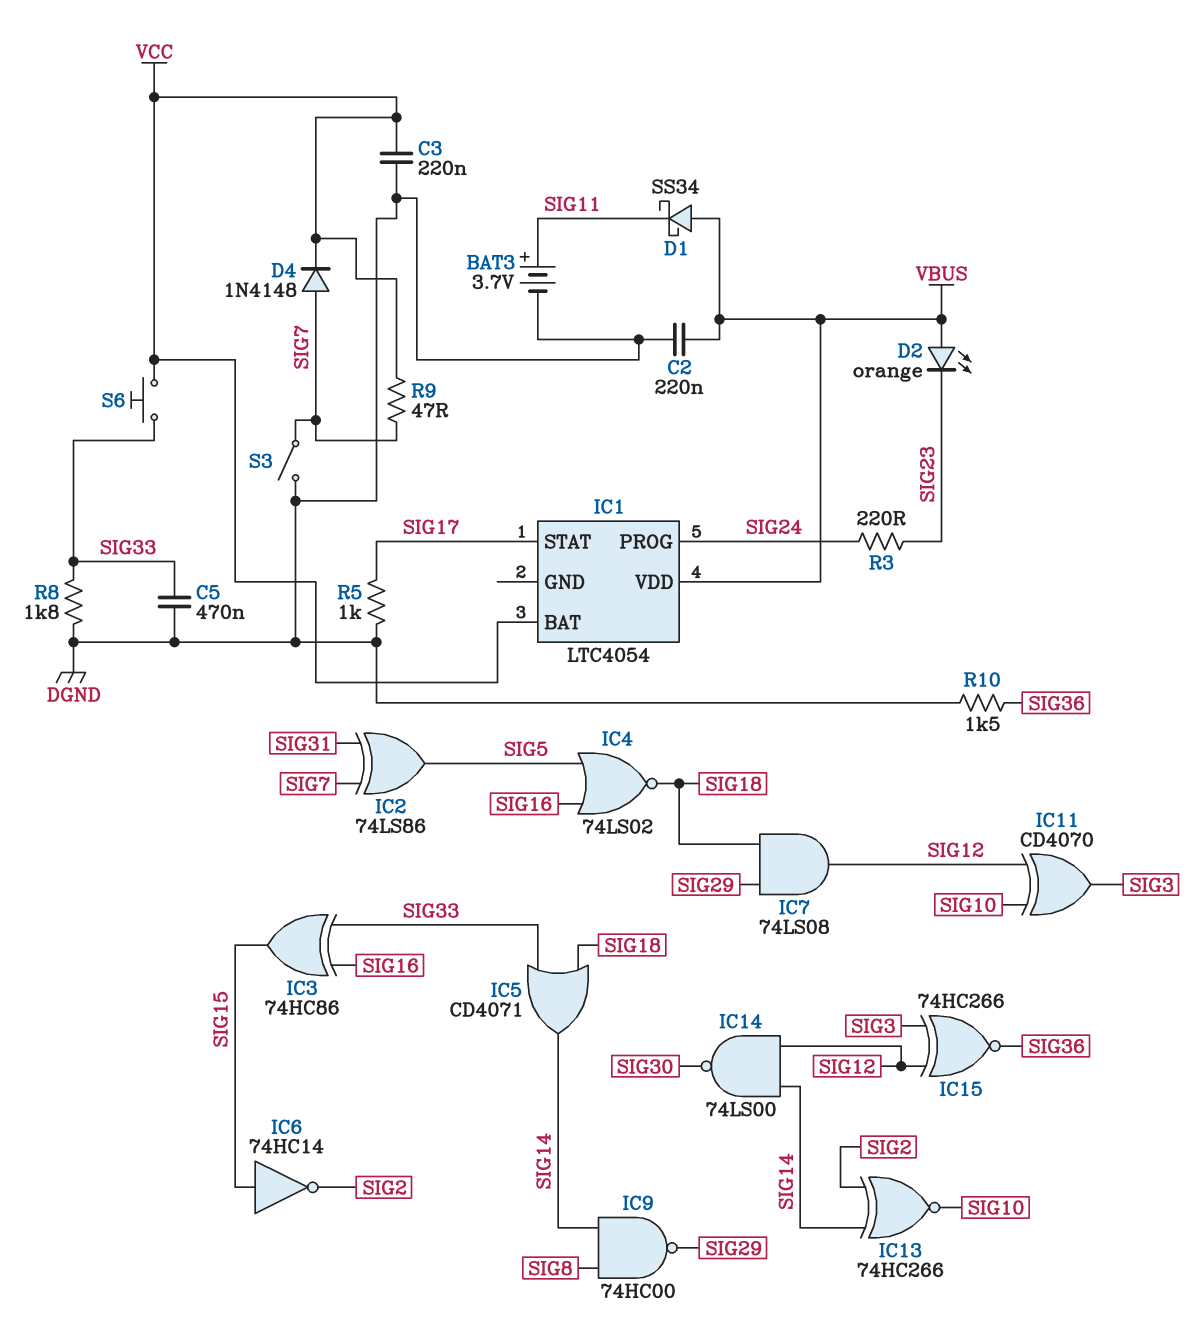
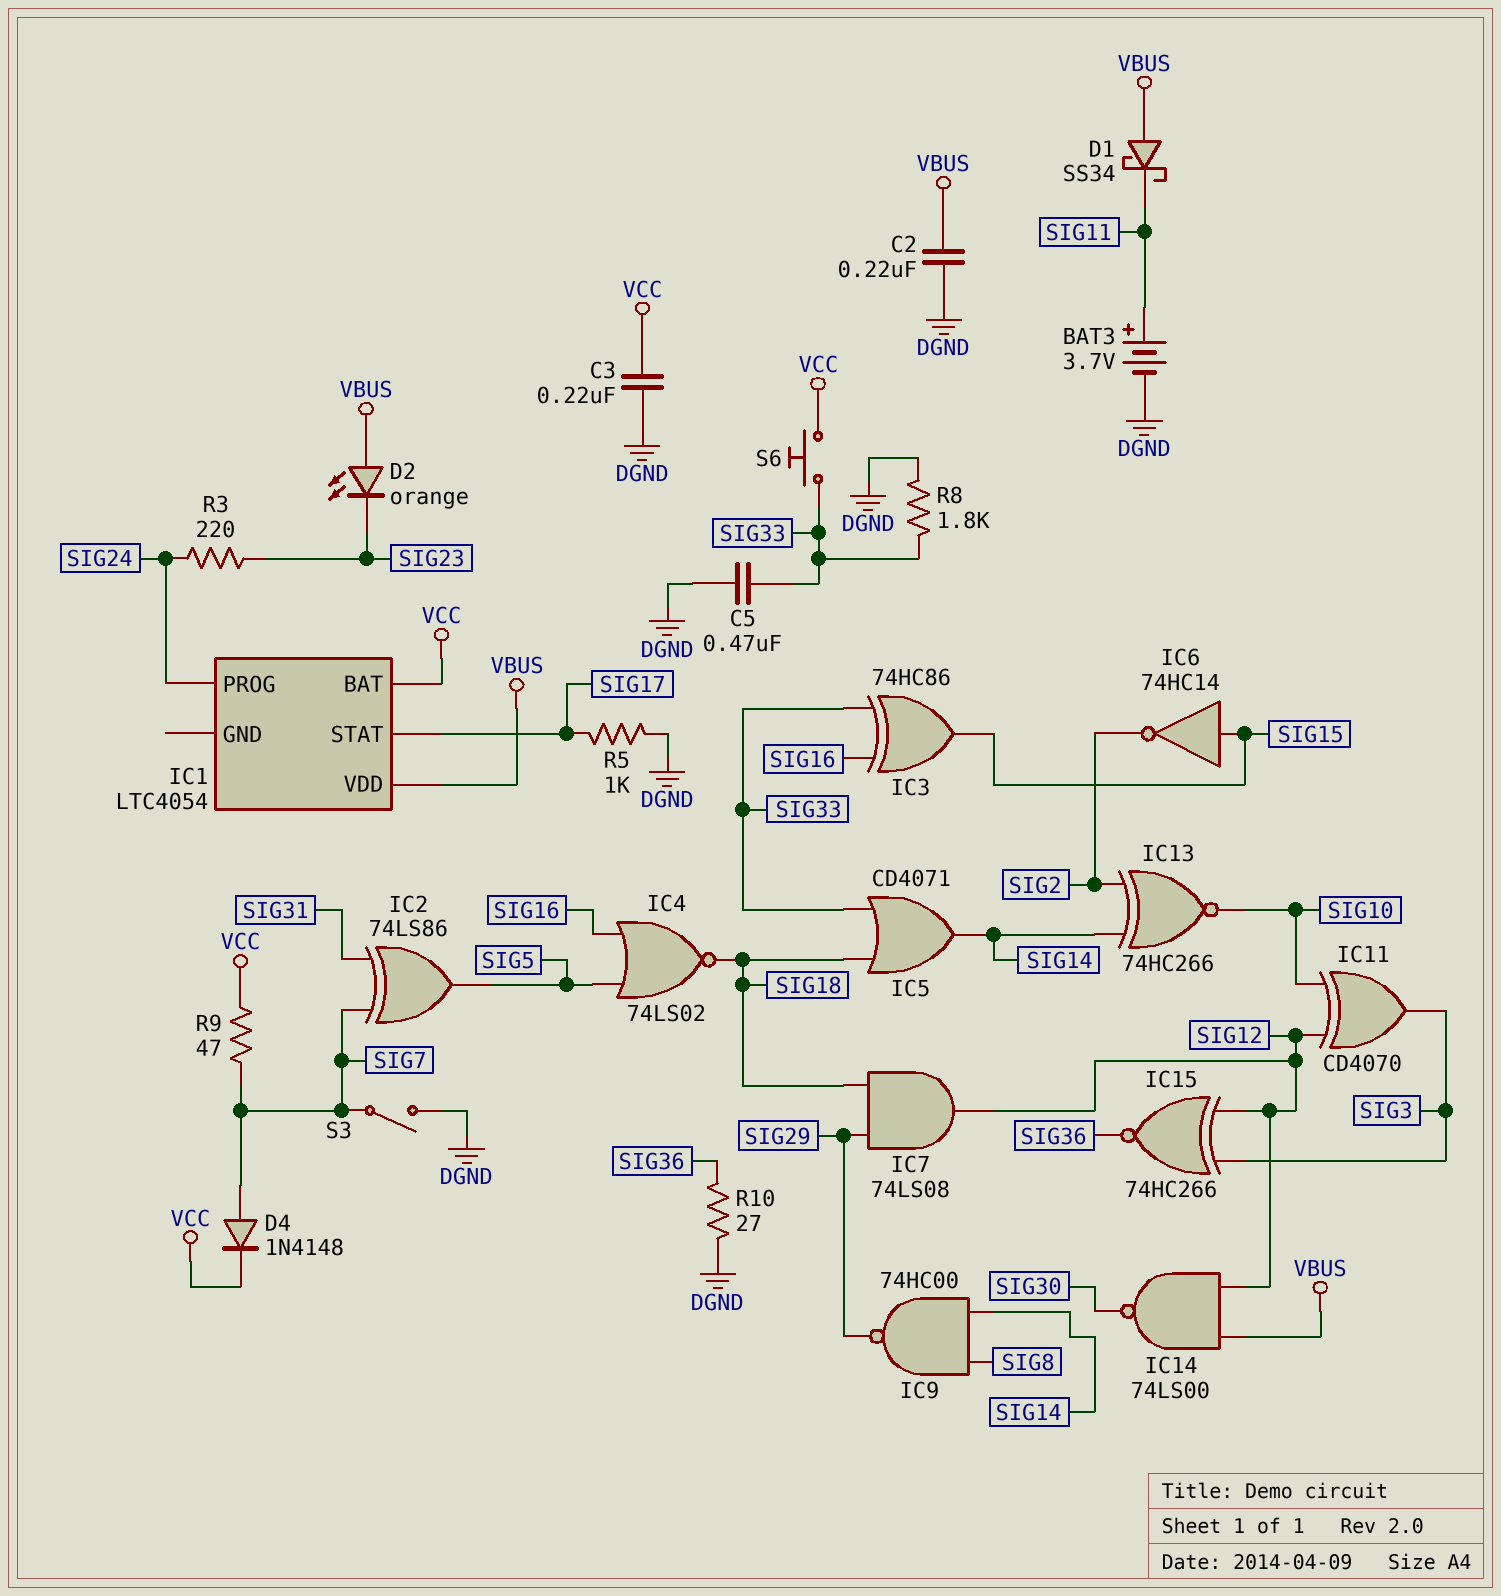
IC14: NAND 74LS00 (in SIG12, in SIG14, out SIG30) -> NAND 74LS00 (in SIG12, in VBUS, out SIG30)
R10: 1.5k (DGND, SIG36) -> 27 (DGND, SIG36)

